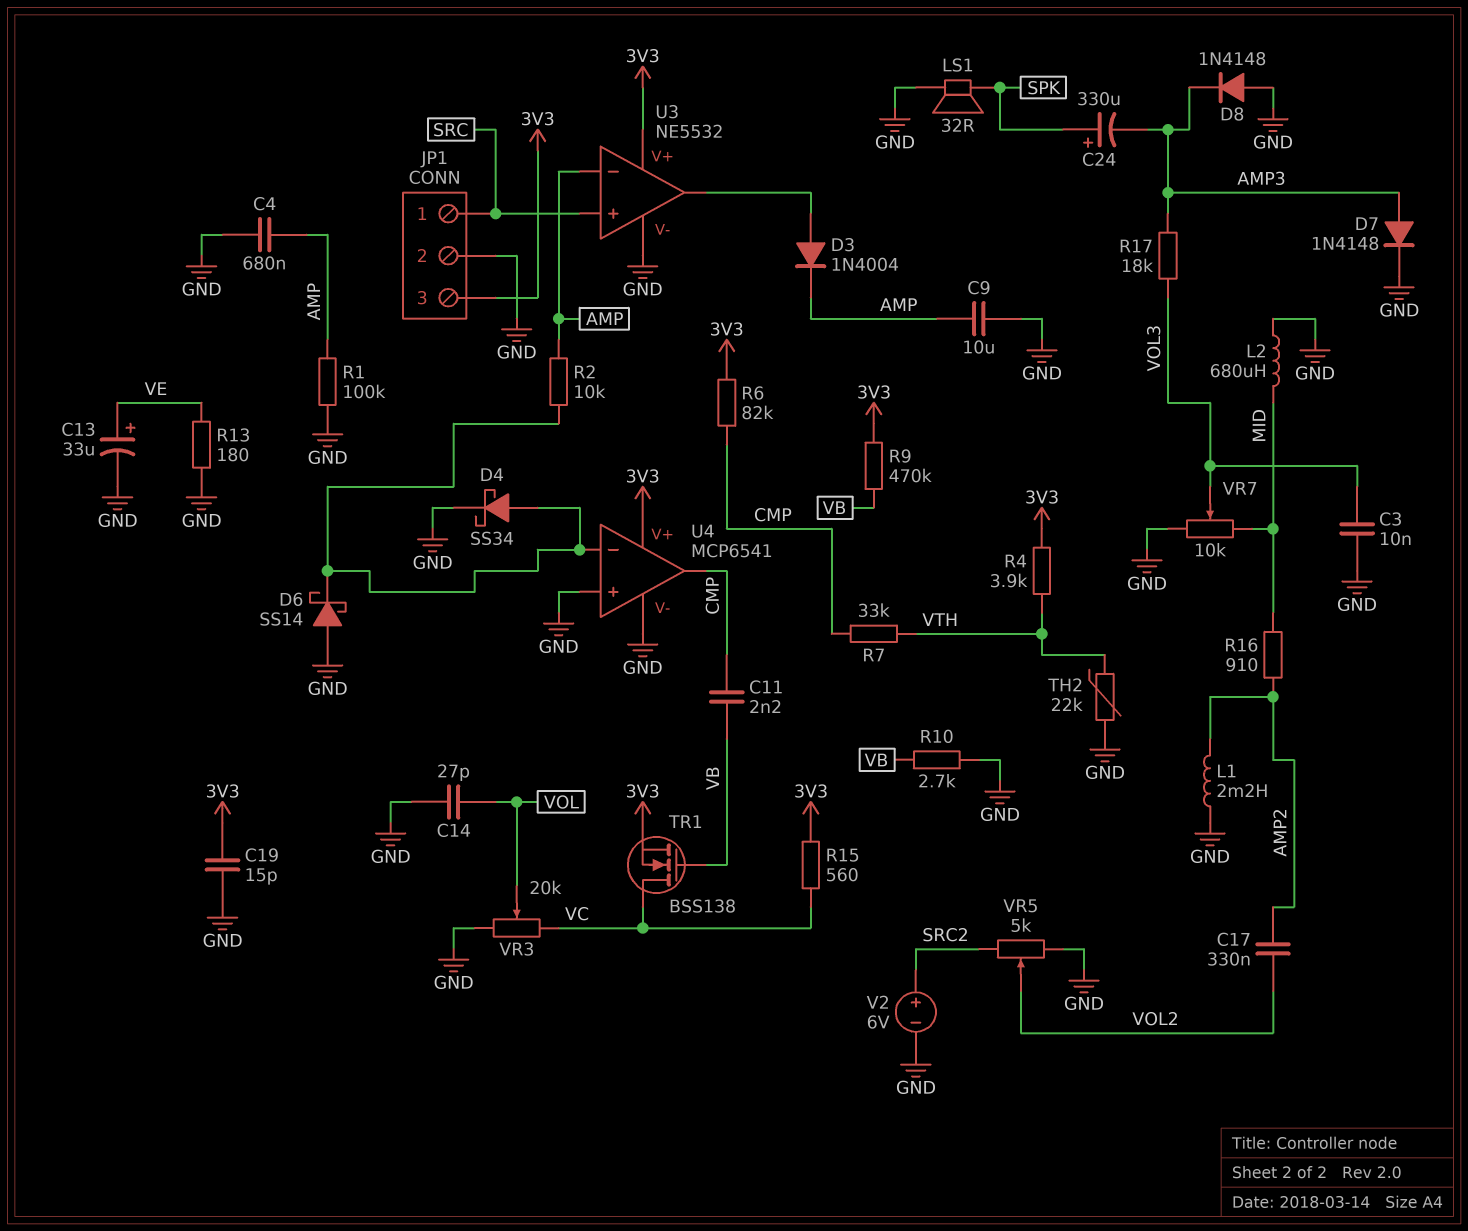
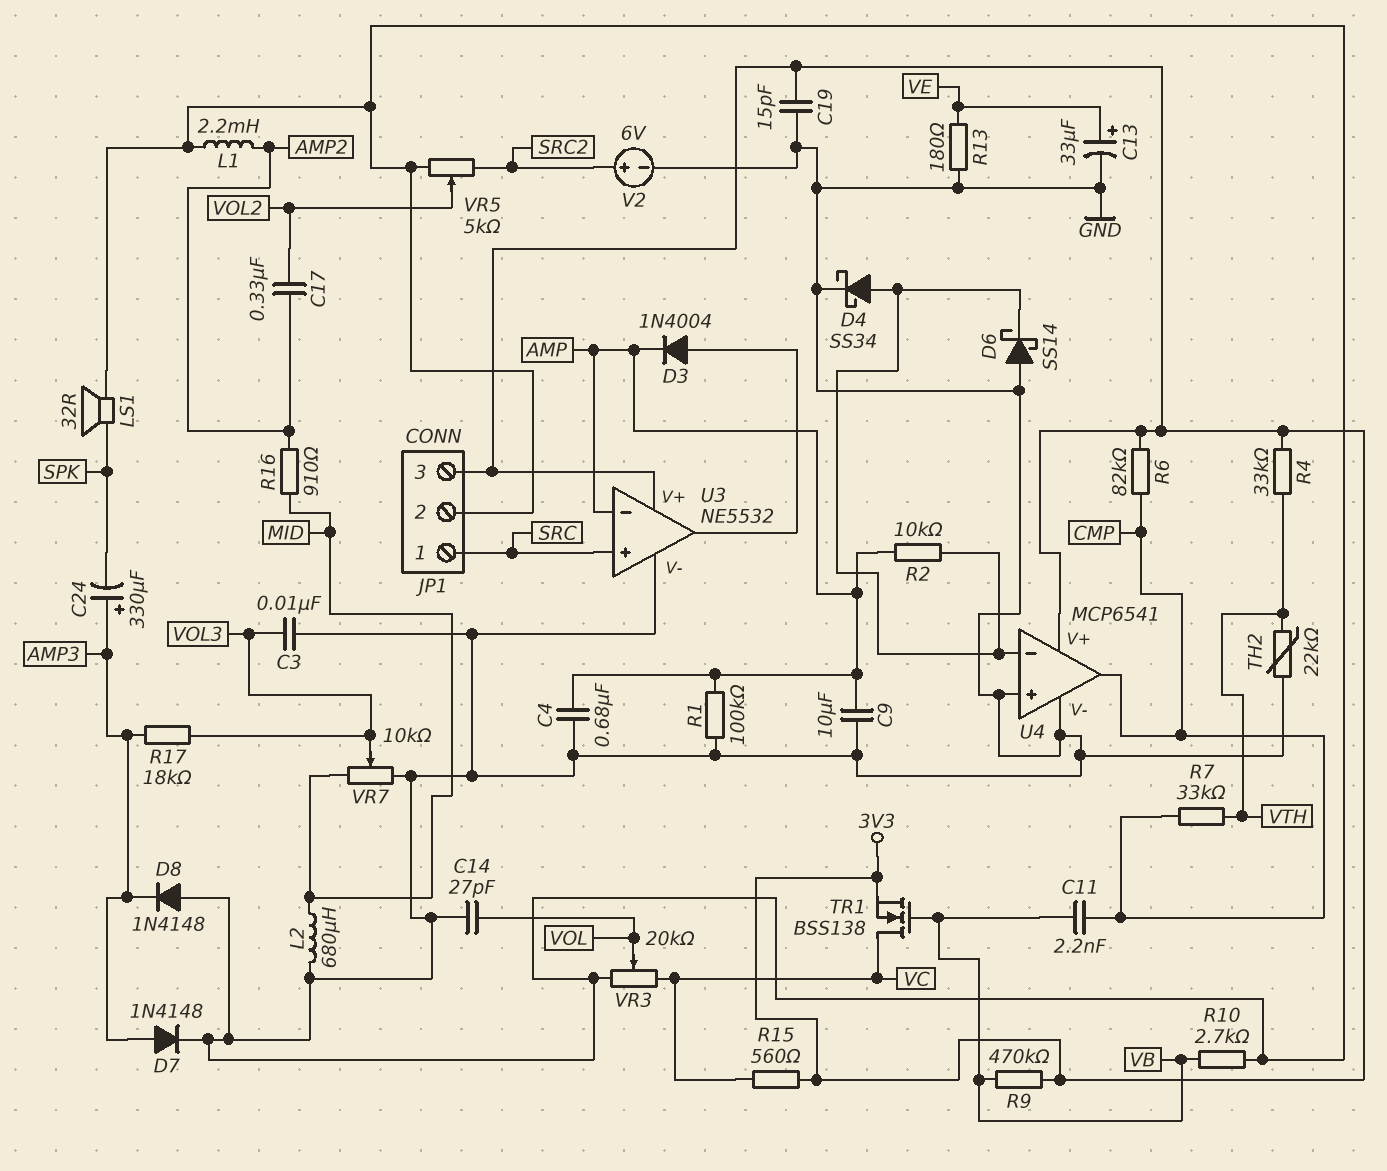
C24: 330uF (plus SPK, minus AMP3) -> 330uF (plus AMP3, minus SPK)
R4: 3.9k (3V3, VTH) -> 33k (3V3, VTH)

